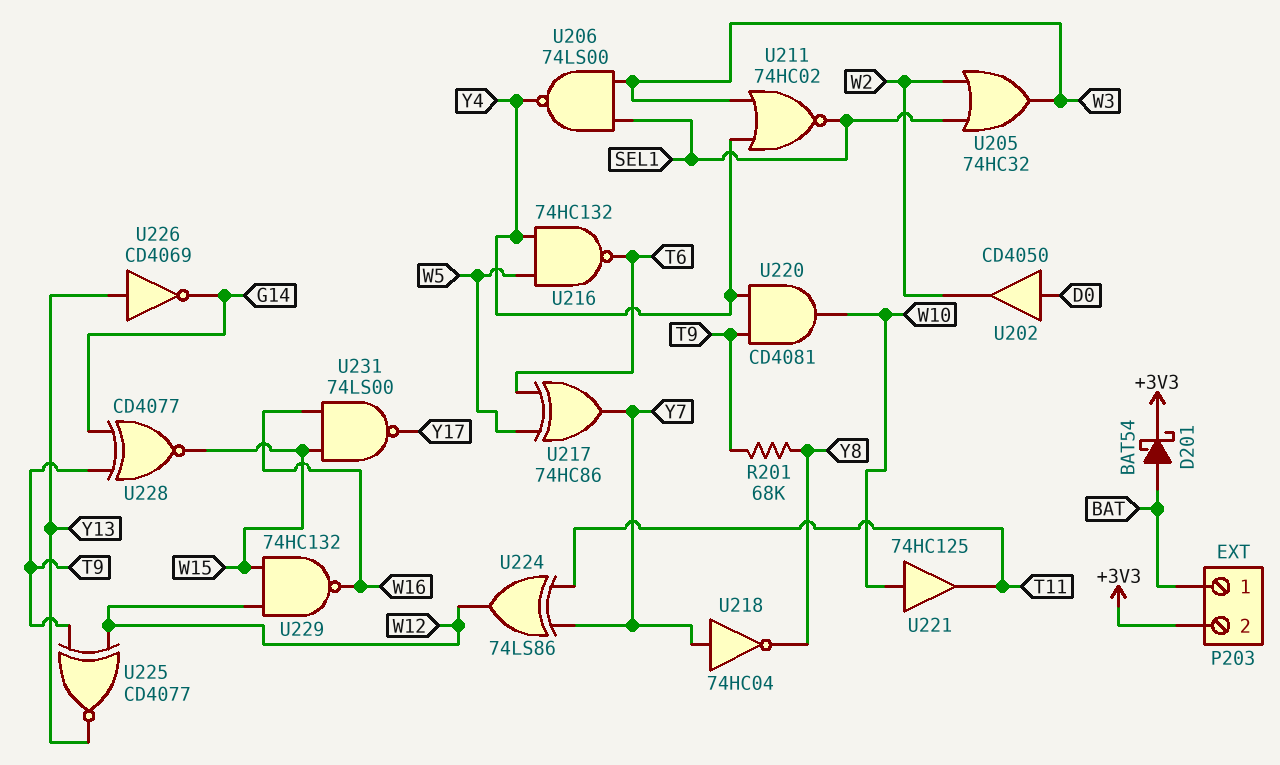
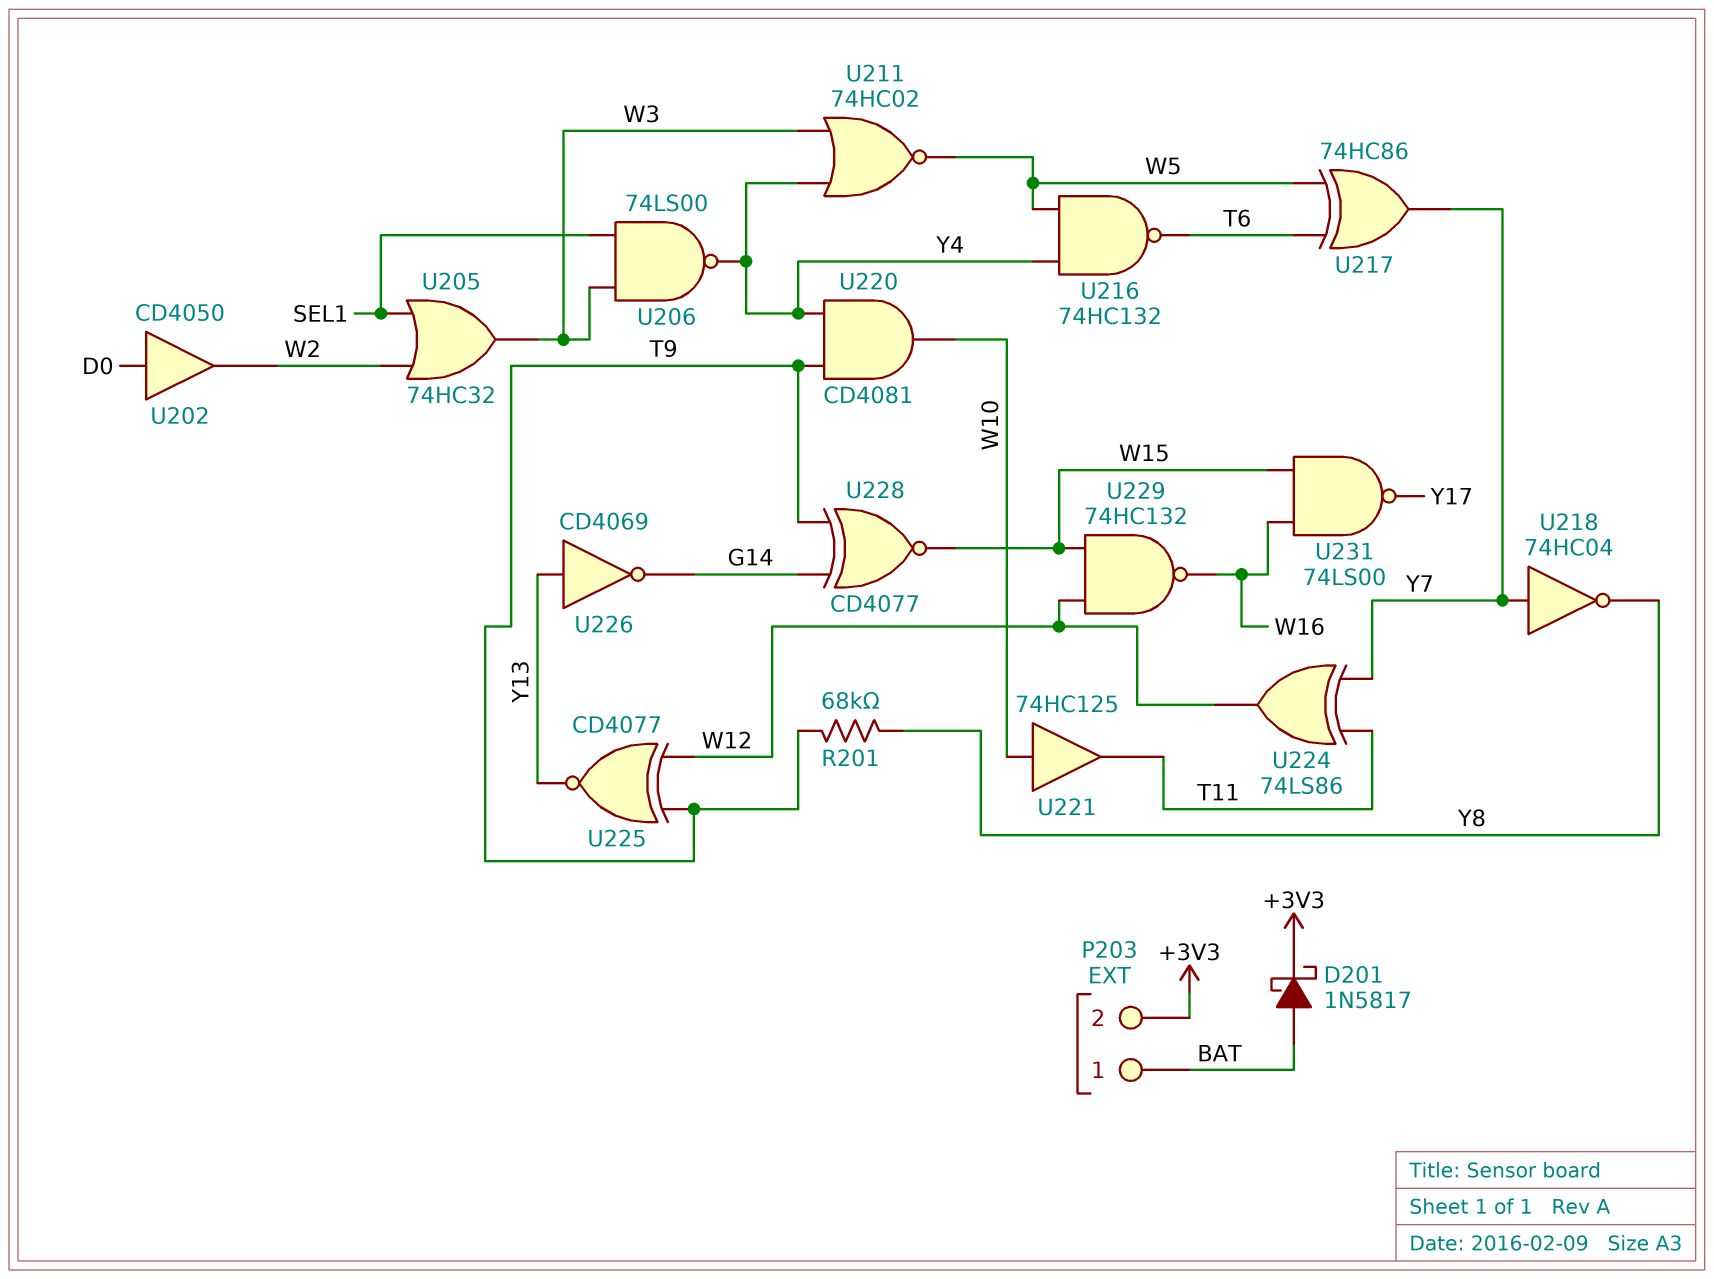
D201: schottky BAT54 (A BAT, K +3V3) -> schottky 1N5817 (A BAT, K +3V3)
U211: NOR 74HC02 (in W3, in Y4, out SEL1) -> NOR 74HC02 (in W3, in Y4, out W5)

